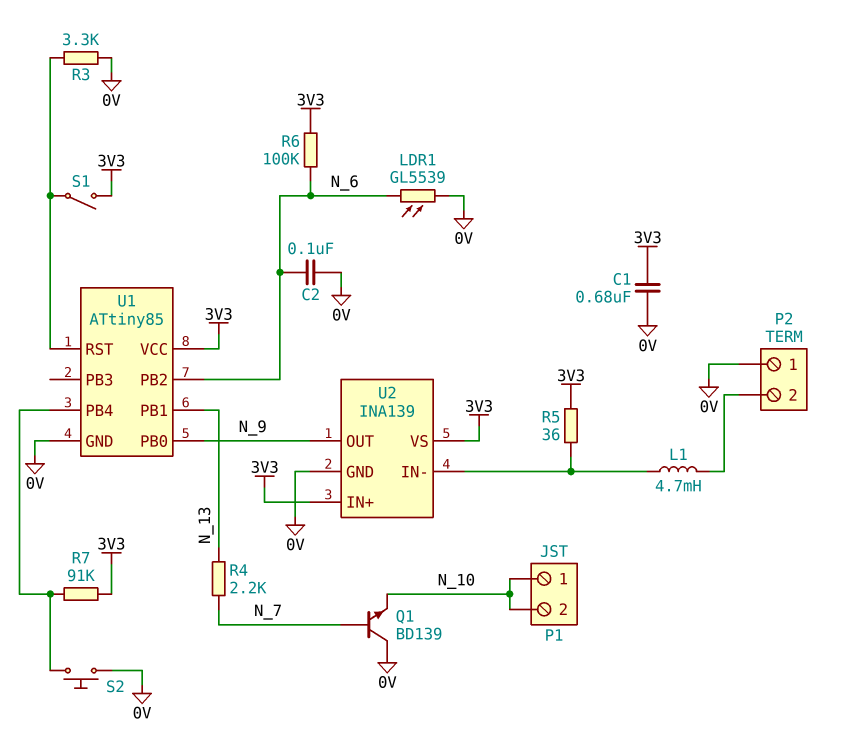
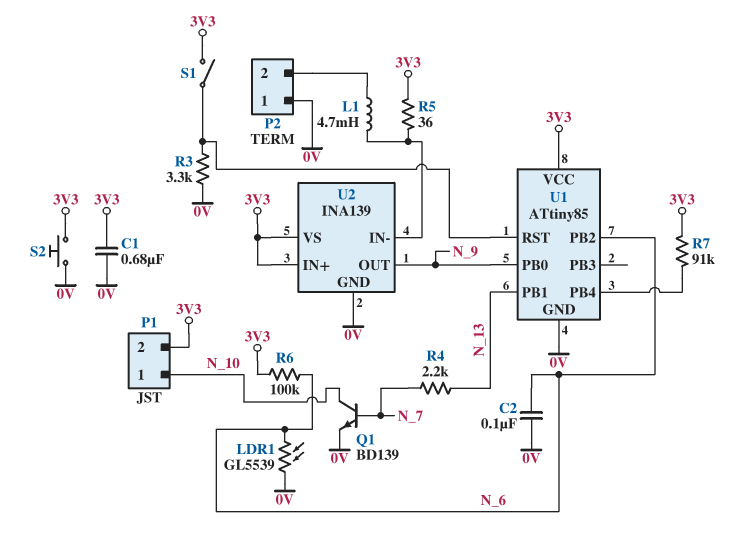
P1 pin 2: N_10 -> 3V3
Q1: NPN BD139 (B N_7, C 0V, E N_10) -> NPN BD139 (B N_7, C N_10, E 0V)
S2: button (0V, U1/PB4) -> button (0V, 3V3)

